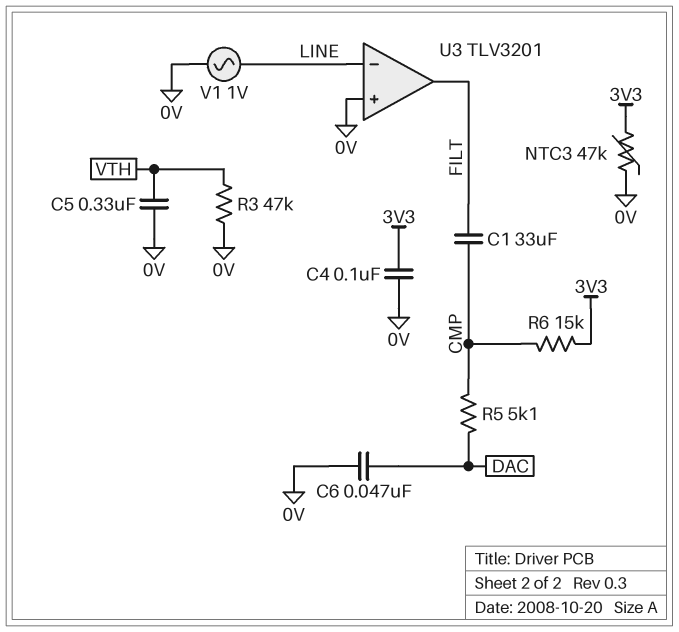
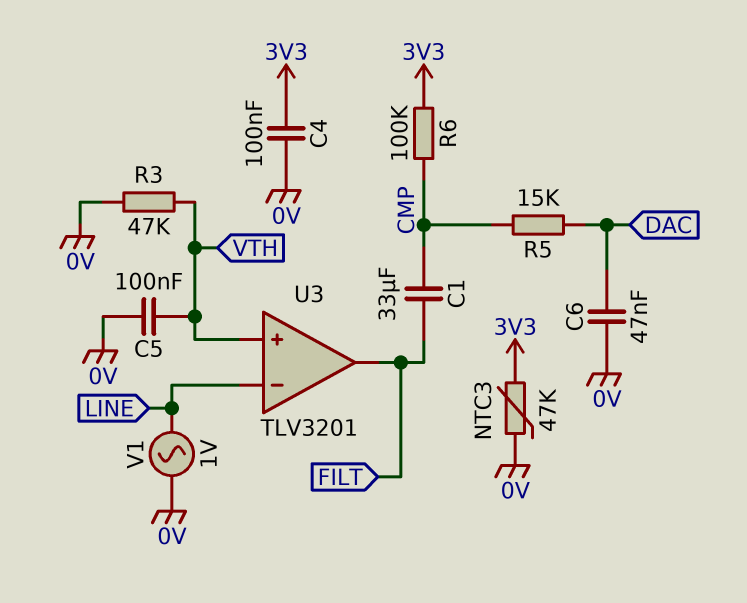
C5: 330nF (0V, VTH) -> 100nF (0V, VTH)
R5: 5.1k (CMP, DAC) -> 15k (CMP, DAC)
R6: 15k (3V3, CMP) -> 100k (3V3, CMP)
U3 pin in+: 0V -> VTH

